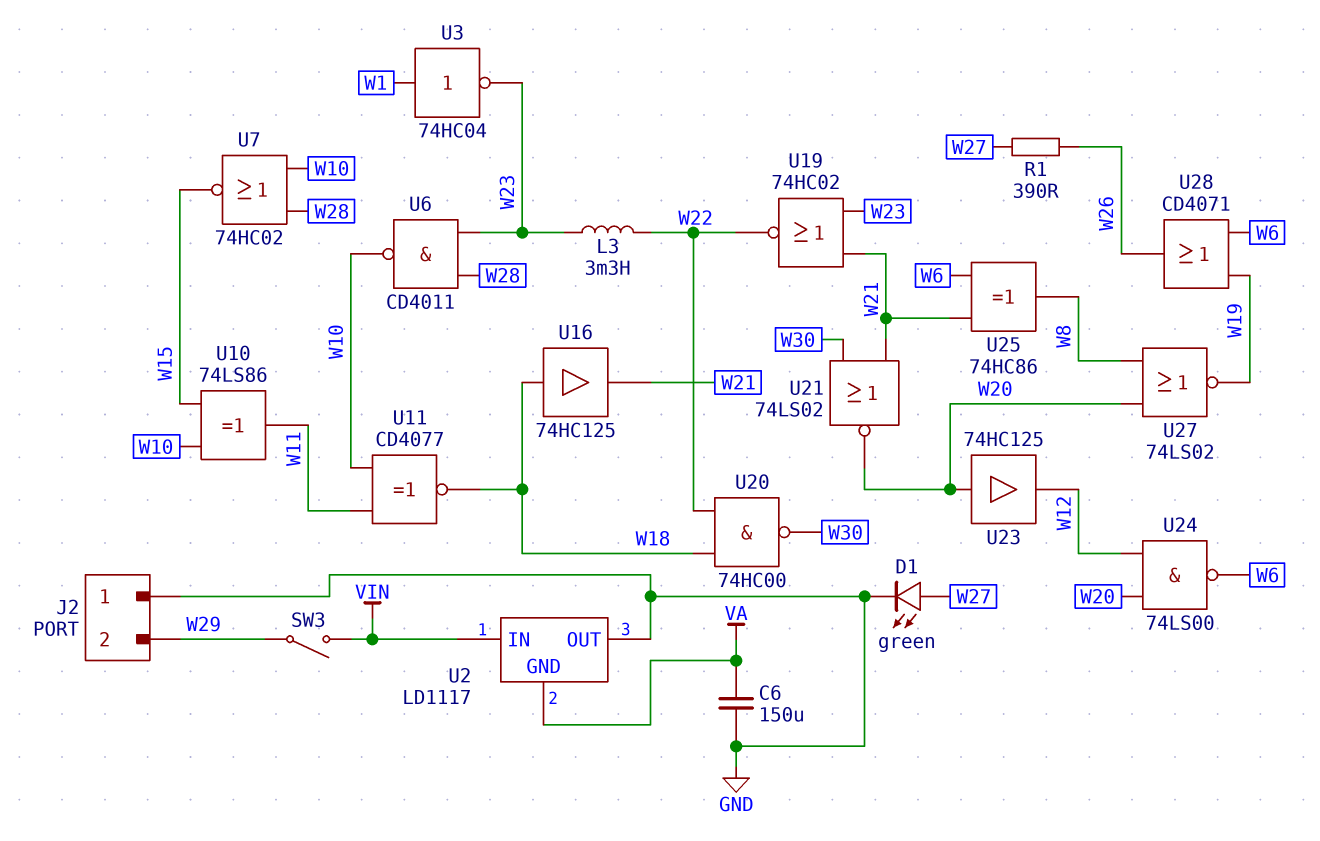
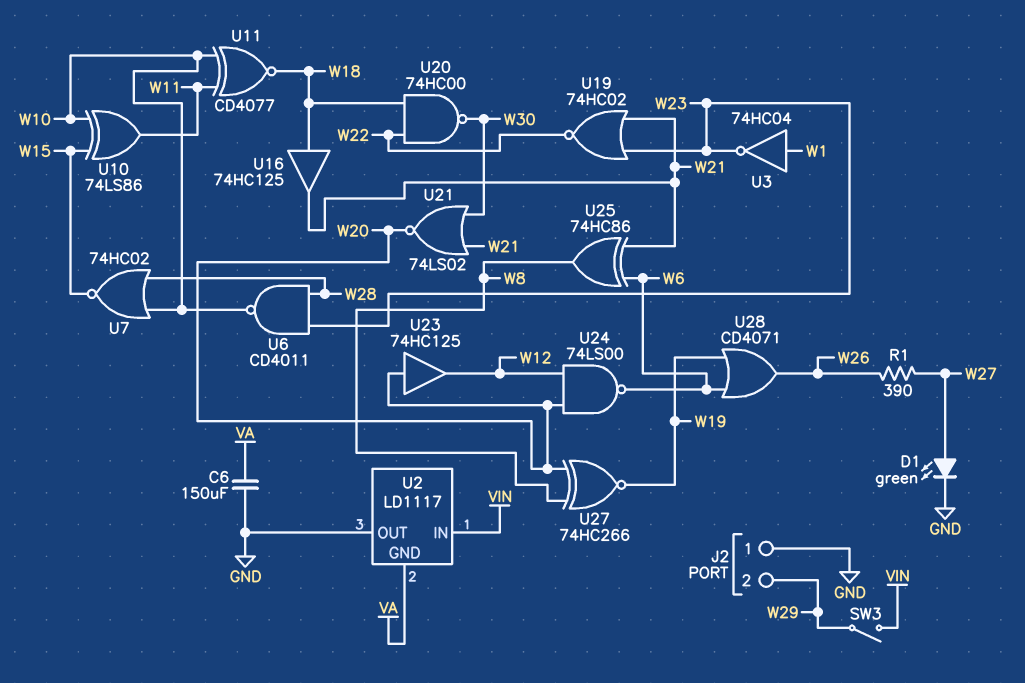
L3: 3.3mH (W22, W23) -> none
U27: NOR 74LS02 (in W8, in W20, out W19) -> XNOR 74HC266 (in W8, in W20, out W19)

